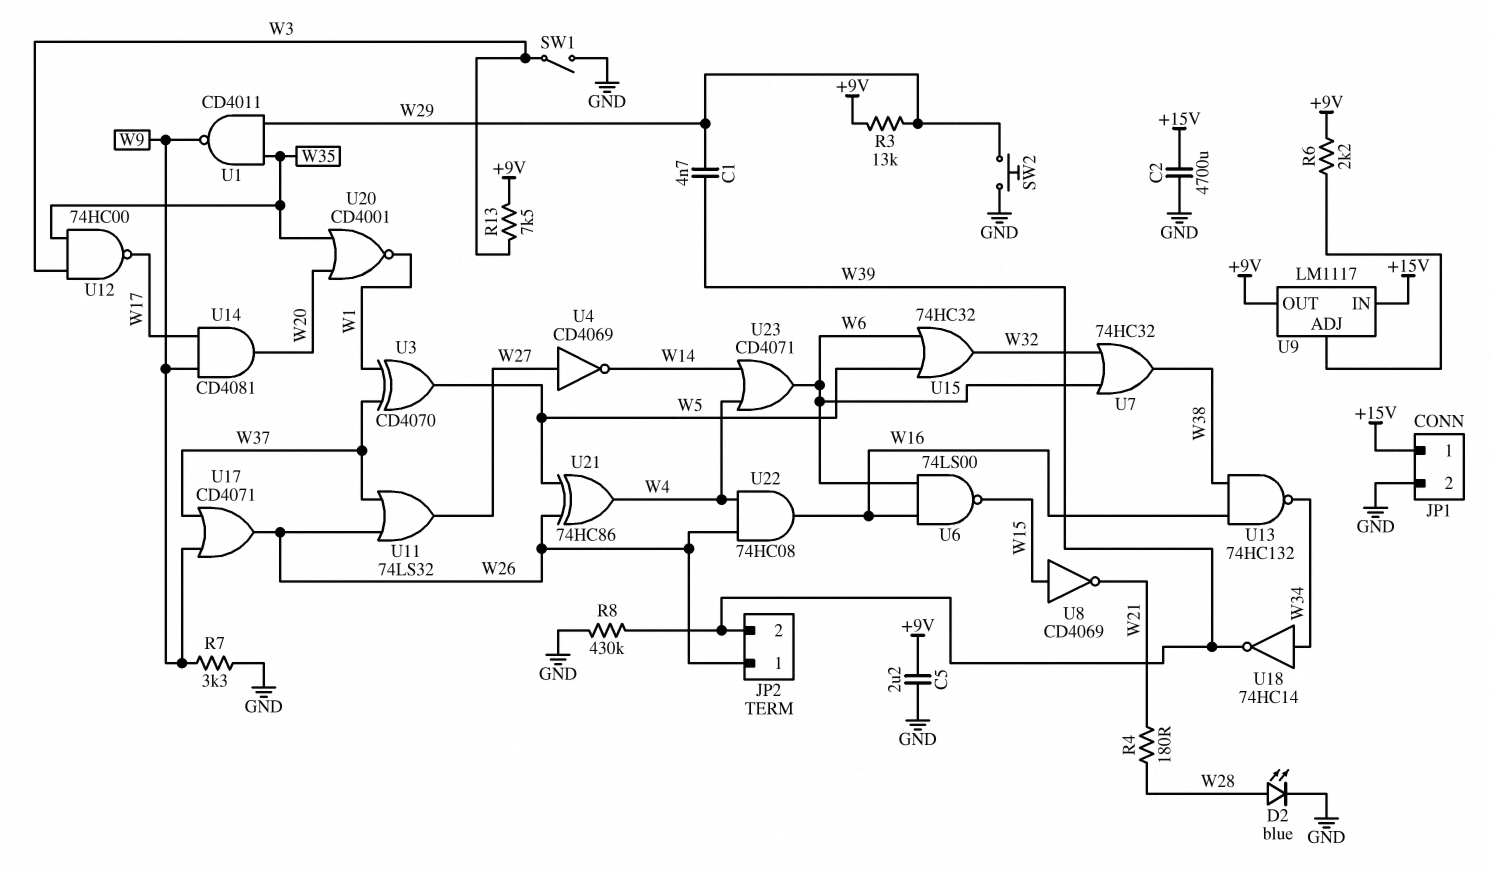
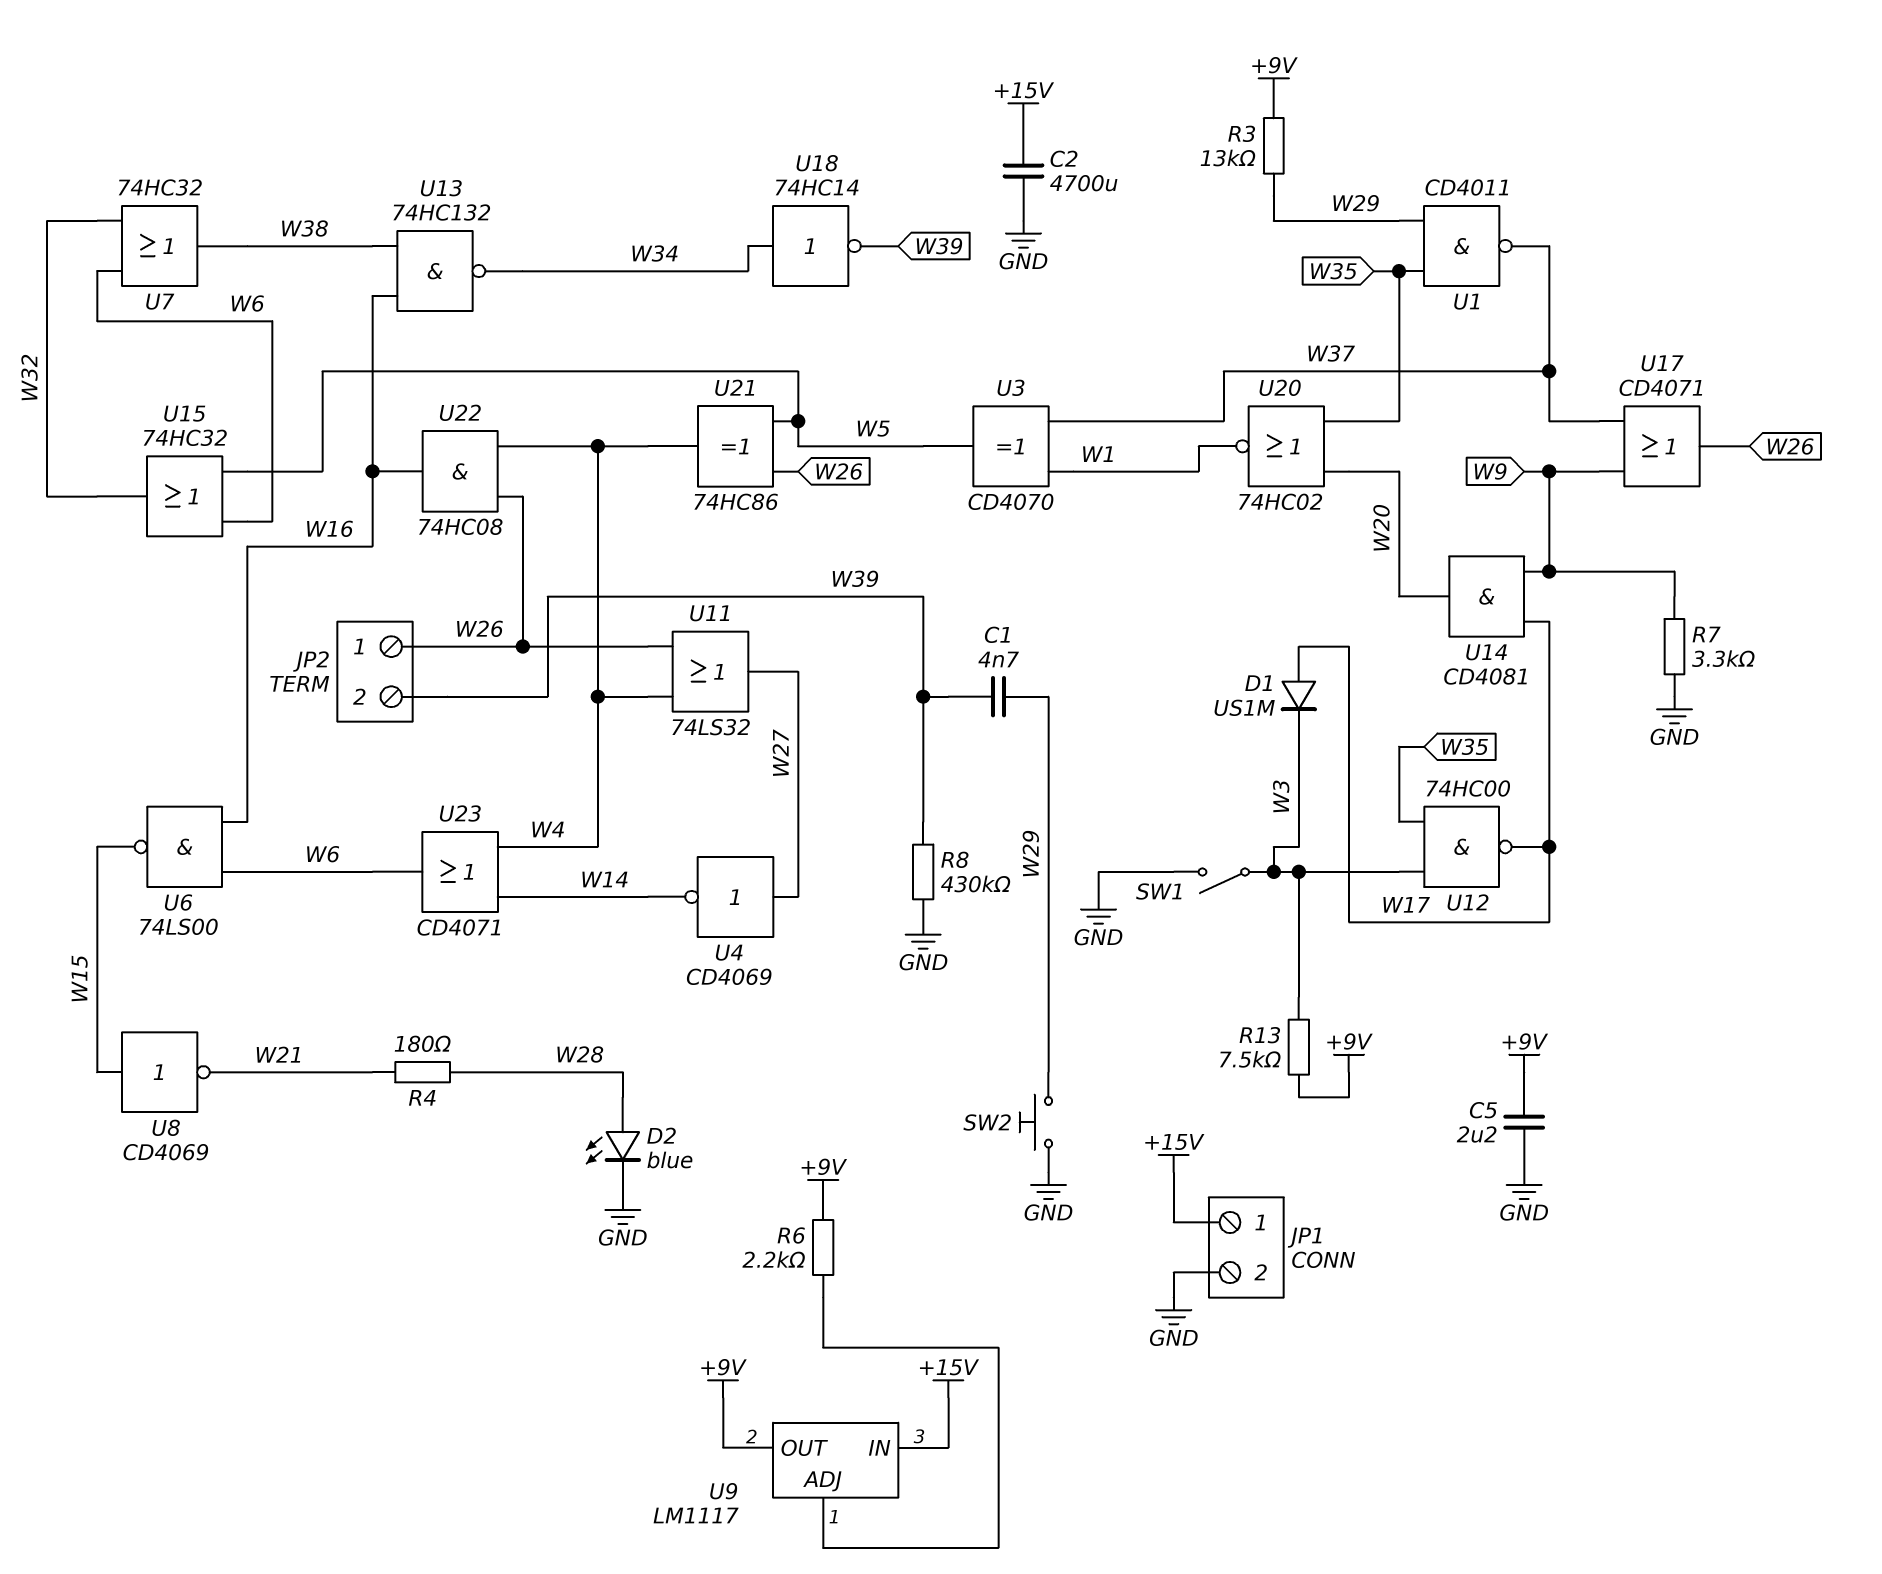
D1: none -> diode US1M (A W17, K W3)
U1: NAND CD4011 (in W29, in W35, out W9) -> NAND CD4011 (in W29, in W35, out W37)
U11: OR 74LS32 (in W26, in W37, out W27) -> OR 74LS32 (in W4, in W26, out W27)
U20: NOR CD4001 (in W20, in W35, out W1) -> NOR 74HC02 (in W20, in W35, out W1)

